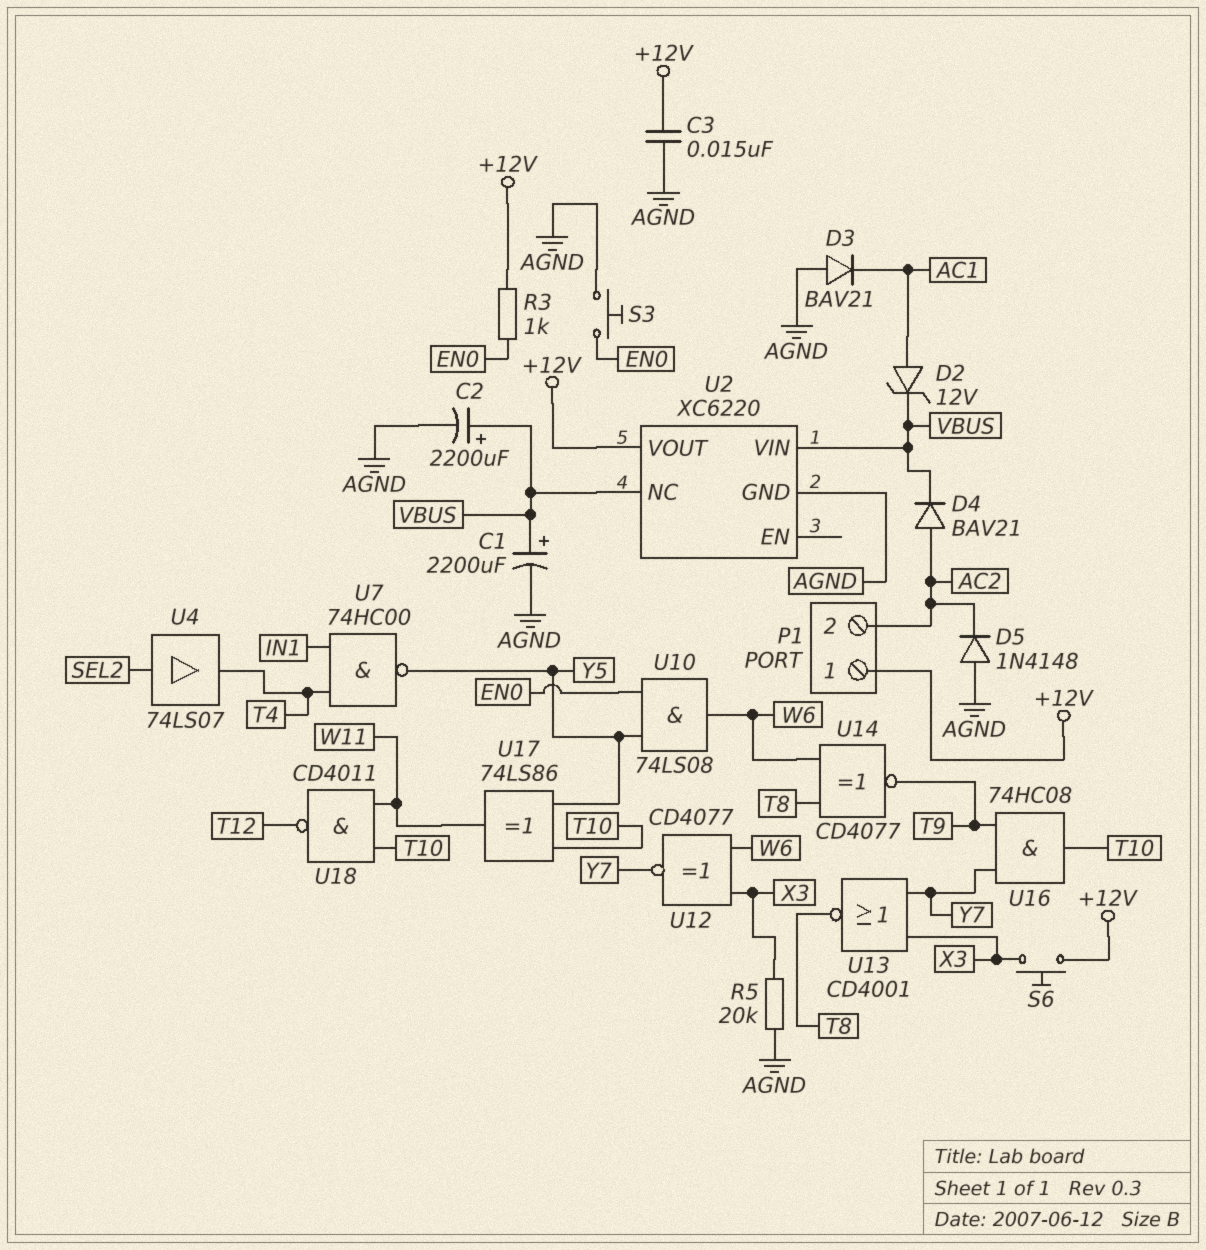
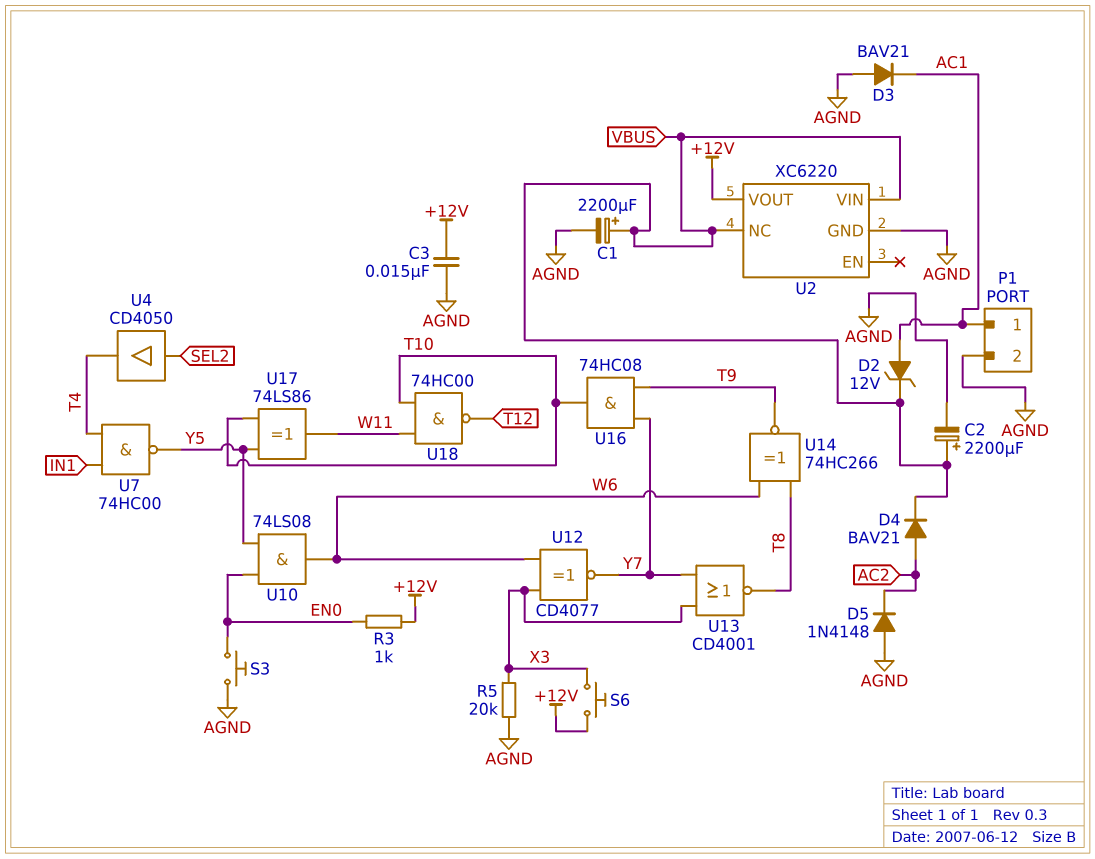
P1 pin 1: +12V -> AC1
P1 pin 2: AC2 -> AGND
U4: buffer 74LS07 (in SEL2, out T4) -> buffer CD4050 (in SEL2, out T4)
U14: XNOR CD4077 (in T8, in W6, out T9) -> XNOR 74HC266 (in T8, in W6, out T9)
U18: NAND CD4011 (in T10, in W11, out T12) -> NAND 74HC00 (in T10, in W11, out T12)

